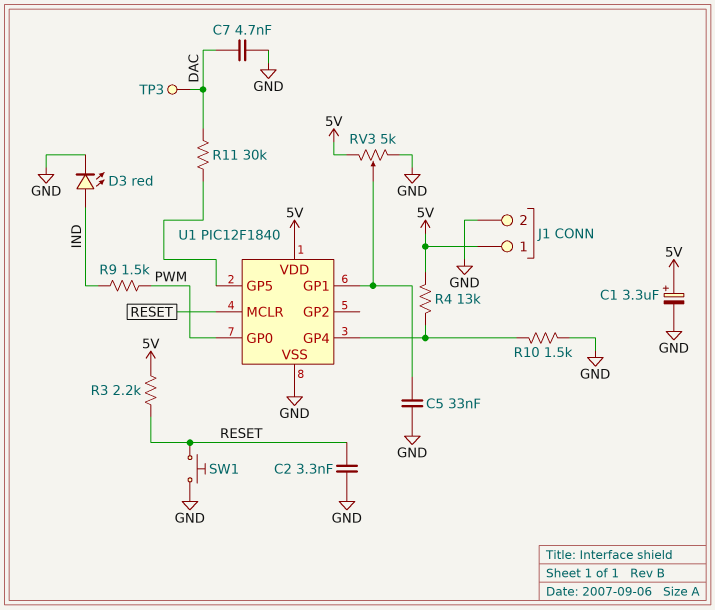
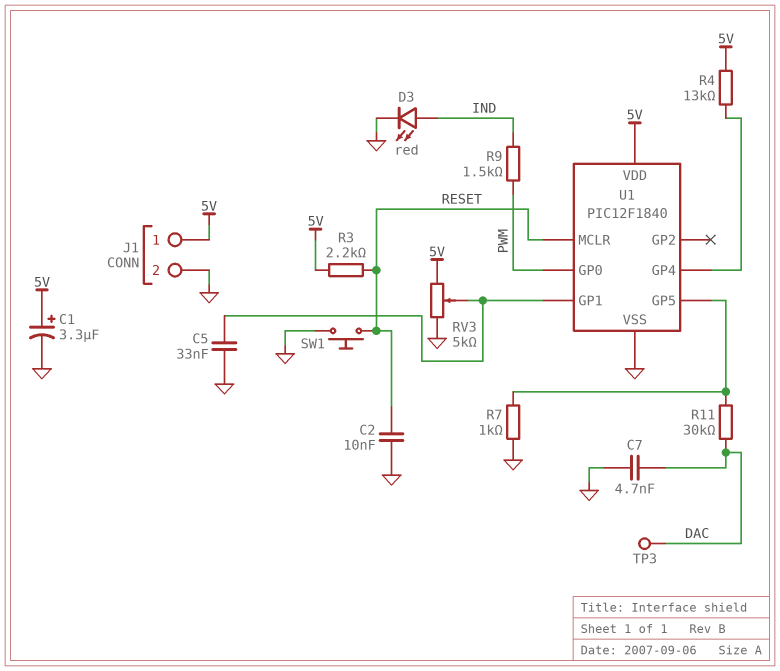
C2: 3.3nF (GND, RESET) -> 10nF (GND, RESET)
R7: none -> 1k (GND, U1/GP5)
R10: 1.5k (GND, U1/GP4) -> none

